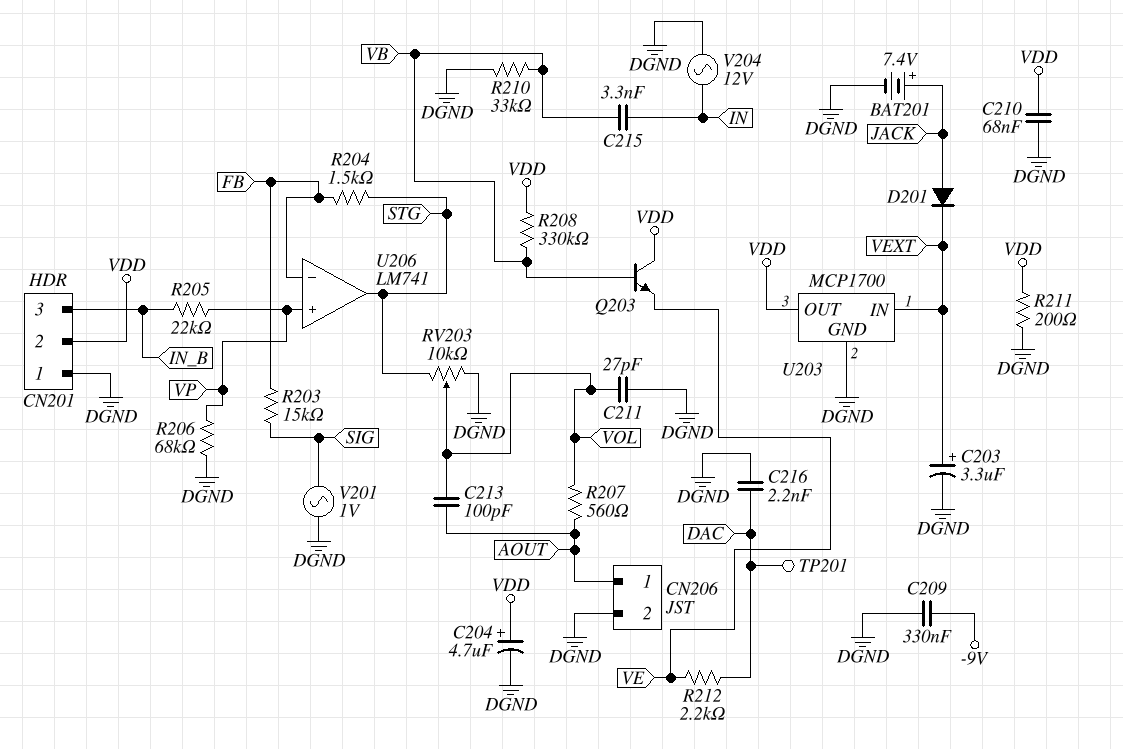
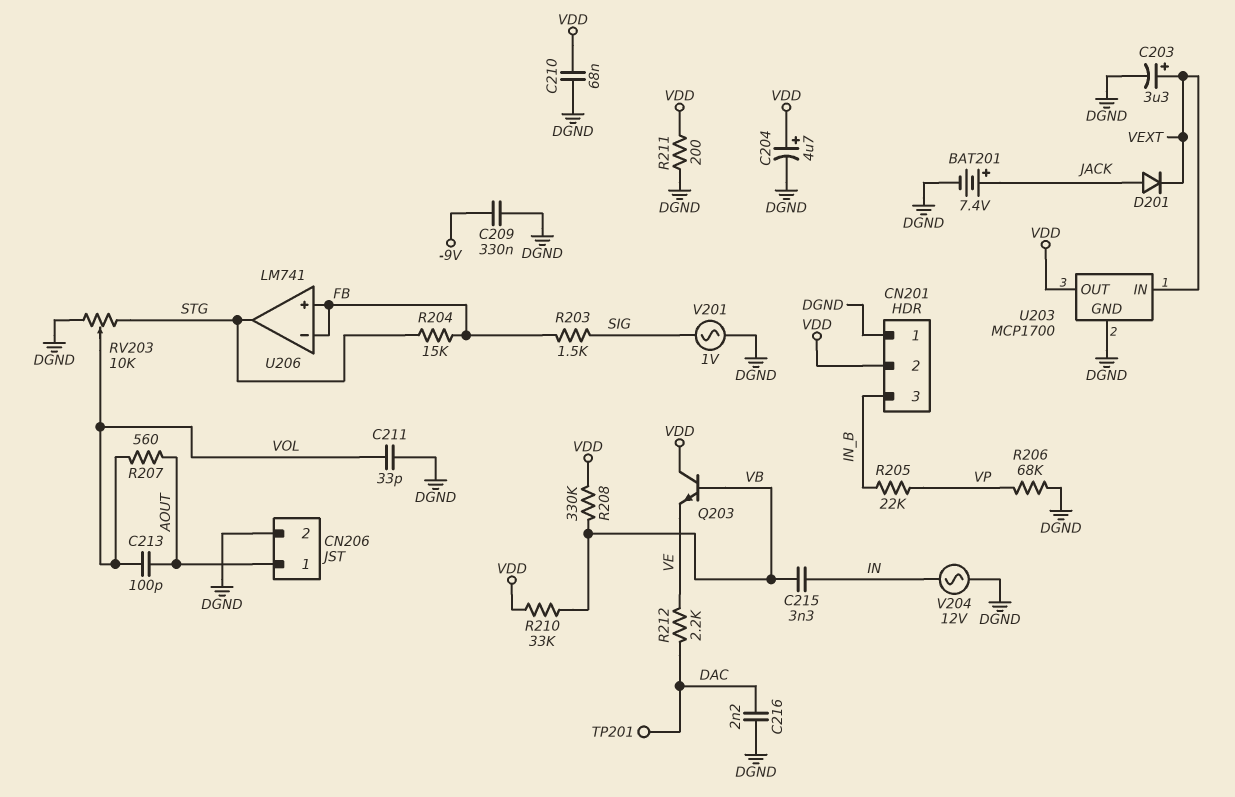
C211: 27pF (DGND, VOL) -> 33pF (DGND, VOL)
R203: 15k (FB, SIG) -> 1.5k (FB, SIG)
R204: 1.5k (FB, STG) -> 15k (FB, STG)
R210: 33k (DGND, VB) -> 33k (VB, VDD)
U206 pin in+: VP -> FB

